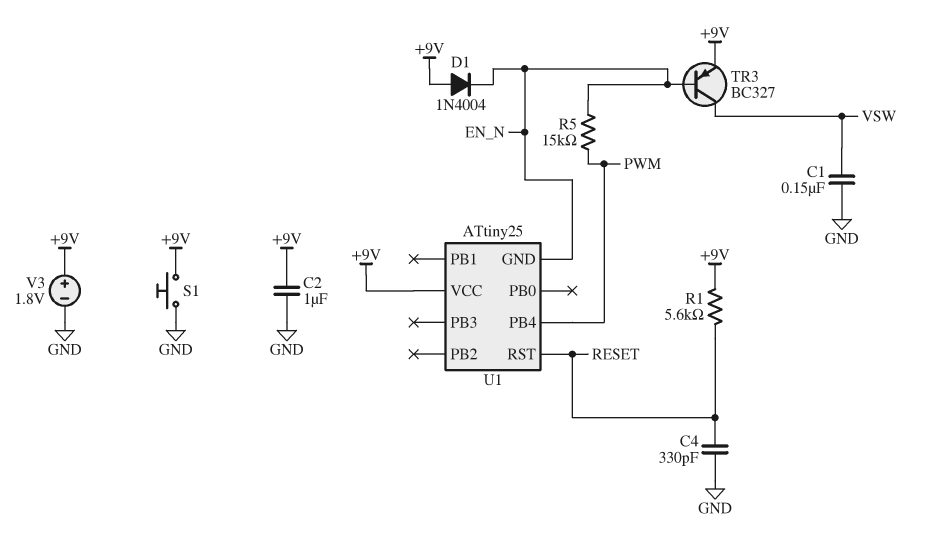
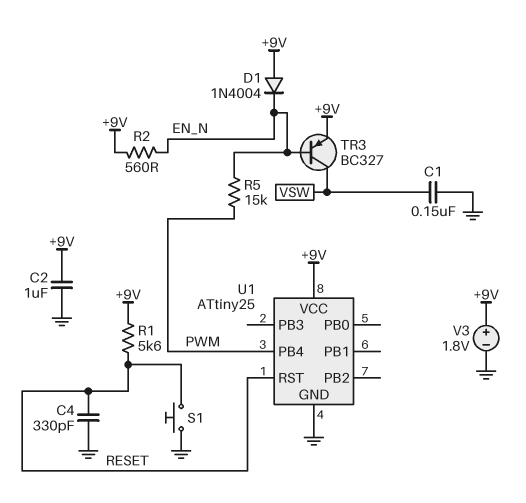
R2: none -> 560 (+9V, EN_N)
S1: button (+9V, GND) -> button (GND, RESET)
U1 pin GND: EN_N -> GND

